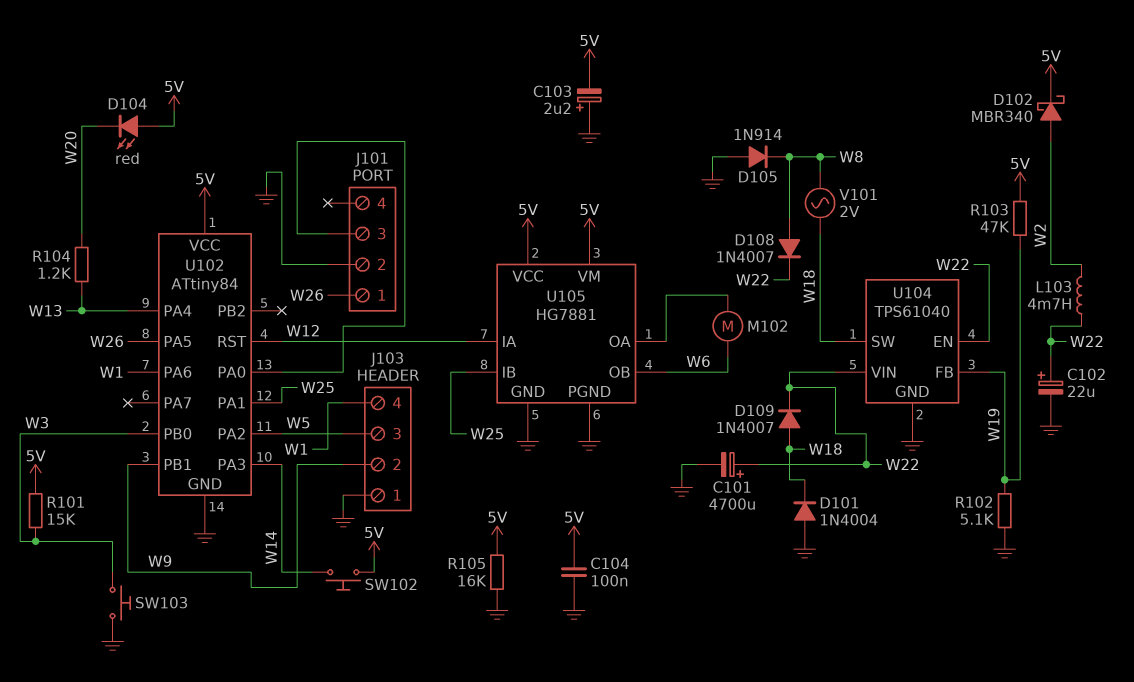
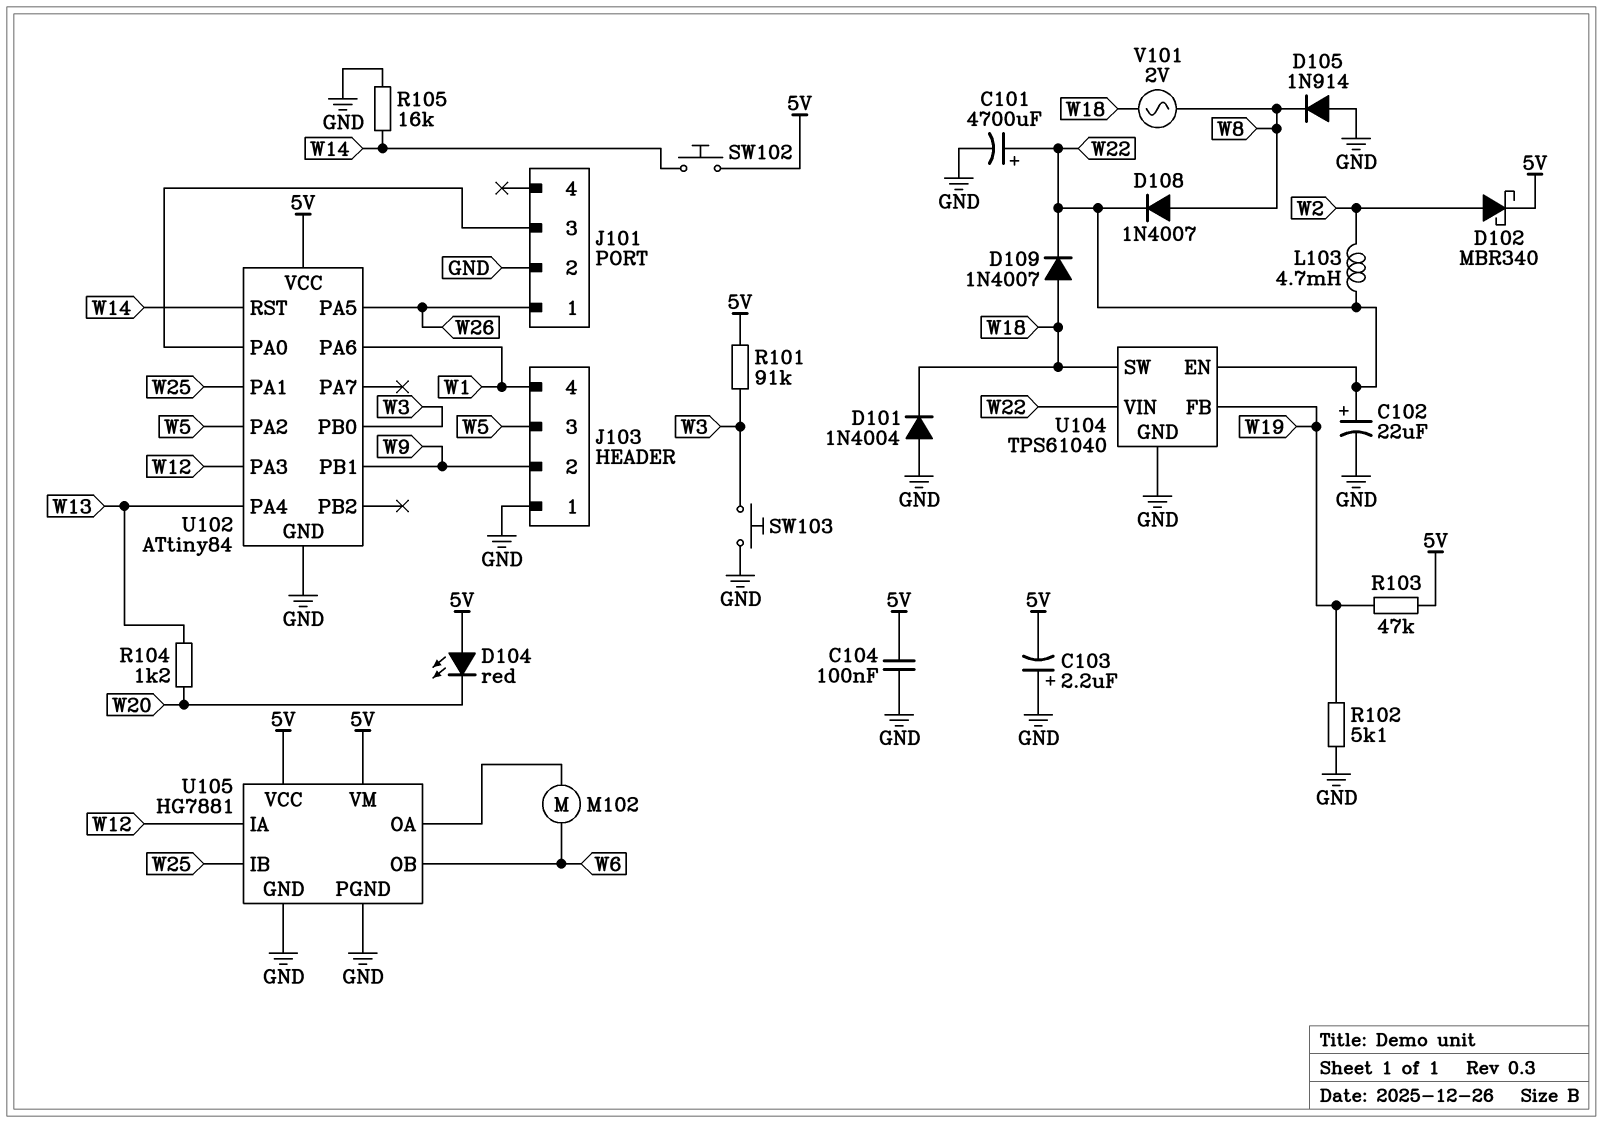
R101: 15k (5V, W3) -> 91k (5V, W3)
R105: 16k (5V, GND) -> 16k (GND, W14)
U102 pin PA3: W14 -> W12
U102 pin RST: W12 -> W14

